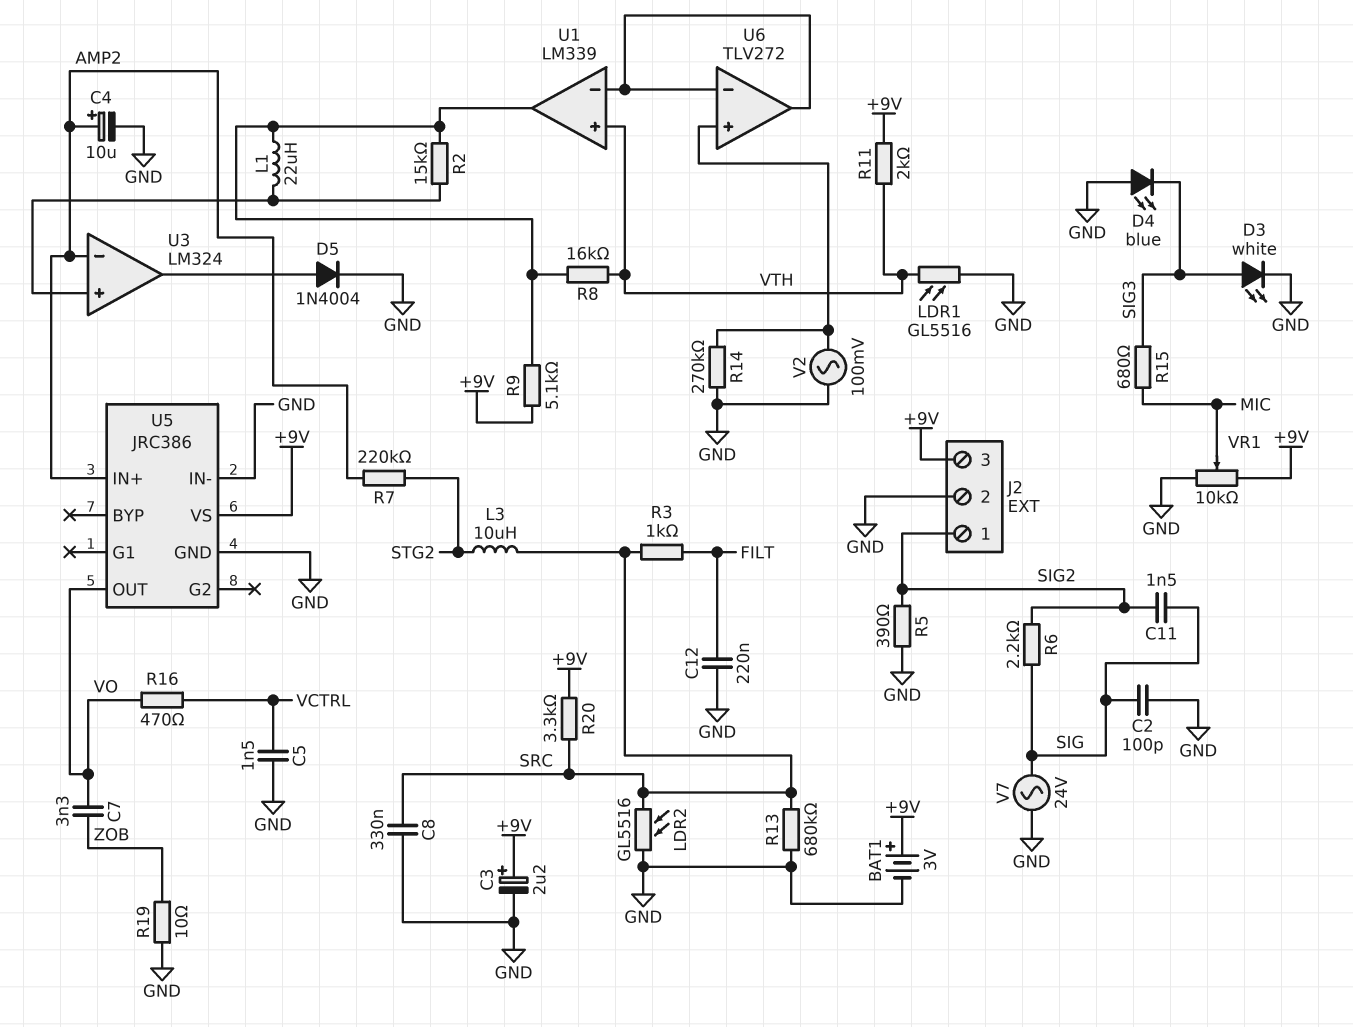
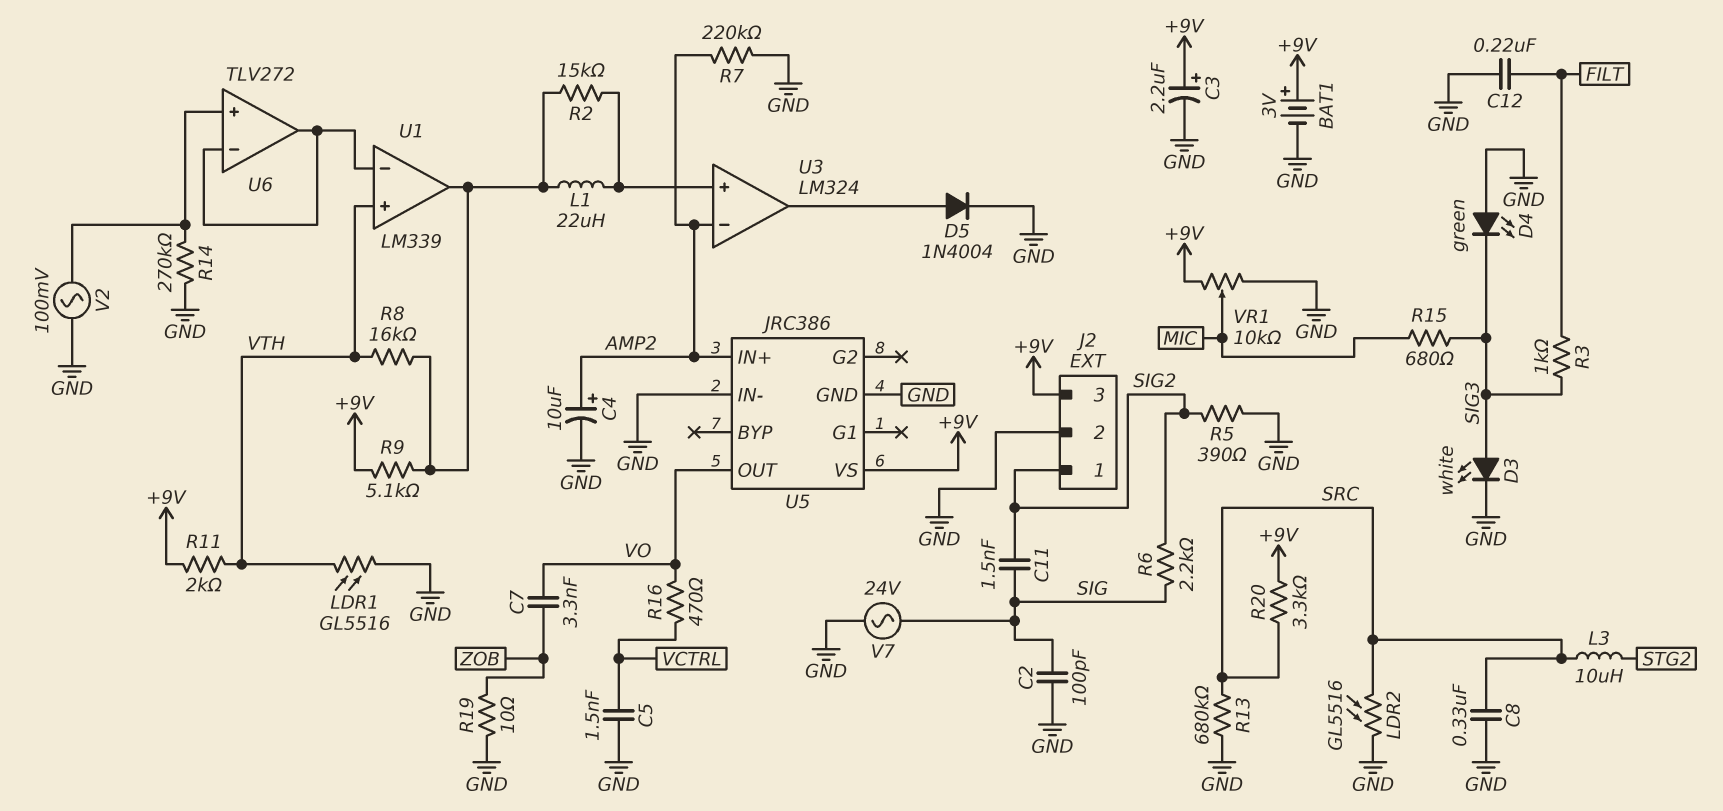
D4: LED blue (A GND, K SIG3) -> LED green (A GND, K SIG3)
R3: 1k (FILT, SRC) -> 1k (FILT, SIG3)
R7: 220k (AMP2, STG2) -> 220k (AMP2, GND)

